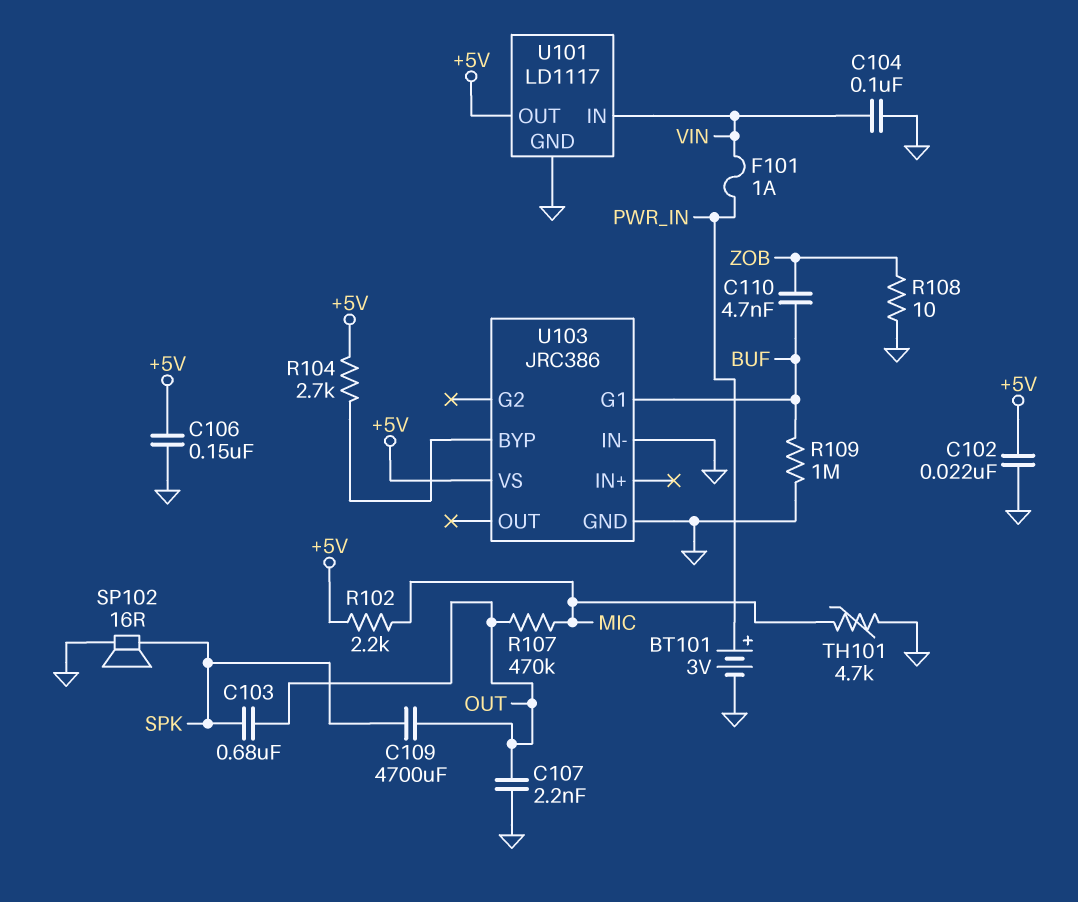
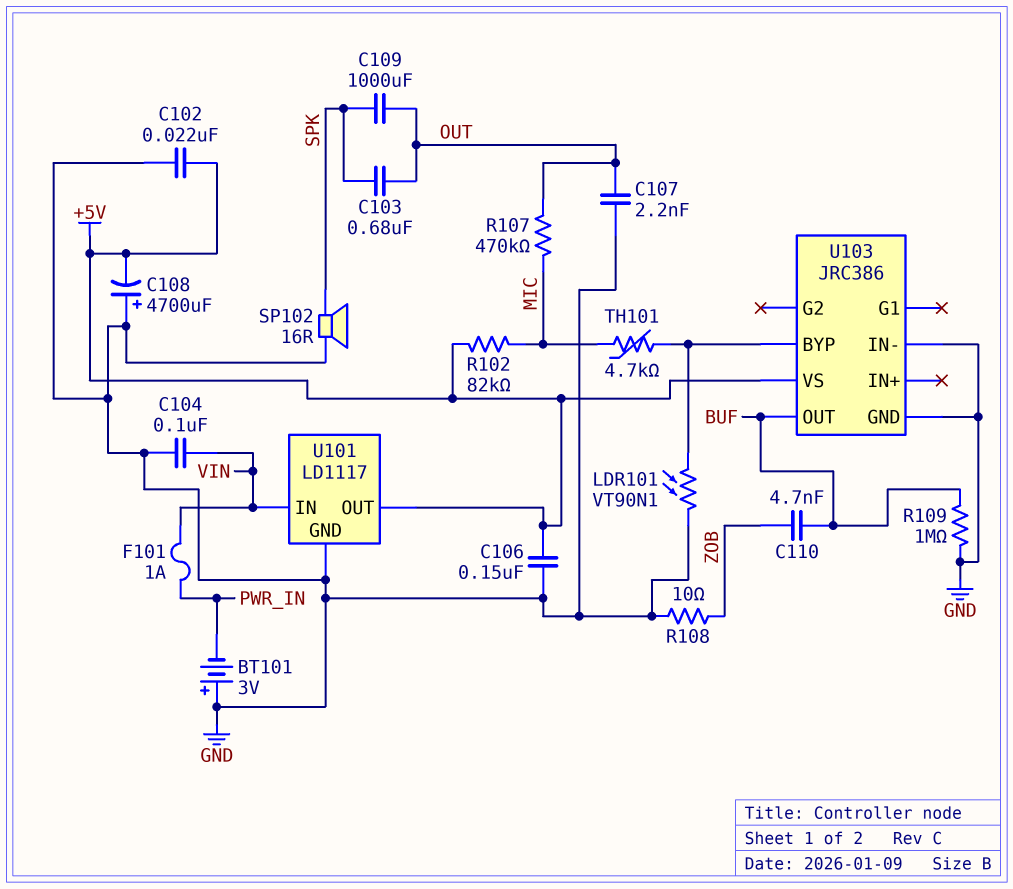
BT101: 3V (plus PWR_IN, minus GND) -> 3V (plus GND, minus PWR_IN)
C108: none -> 4700uF (plus GND, minus +5V)
C109: 4700uF (OUT, SPK) -> 1000uF (OUT, SPK)
LDR101: none -> VT90N1 (GND, U103/BYP)
R102: 2.2k (+5V, MIC) -> 82k (+5V, MIC)
R104: 2.7k (+5V, U103/BYP) -> none
TH101: 4.7k (GND, MIC) -> 4.7k (MIC, U103/BYP)
U103 pin G1: BUF -> none
U103 pin OUT: none -> BUF

